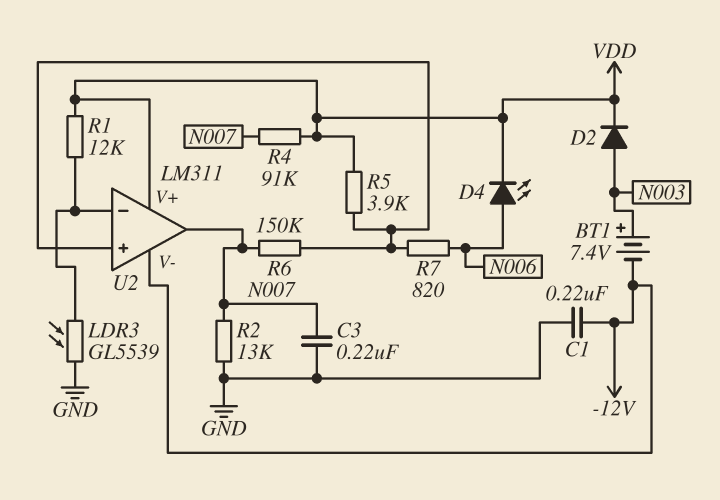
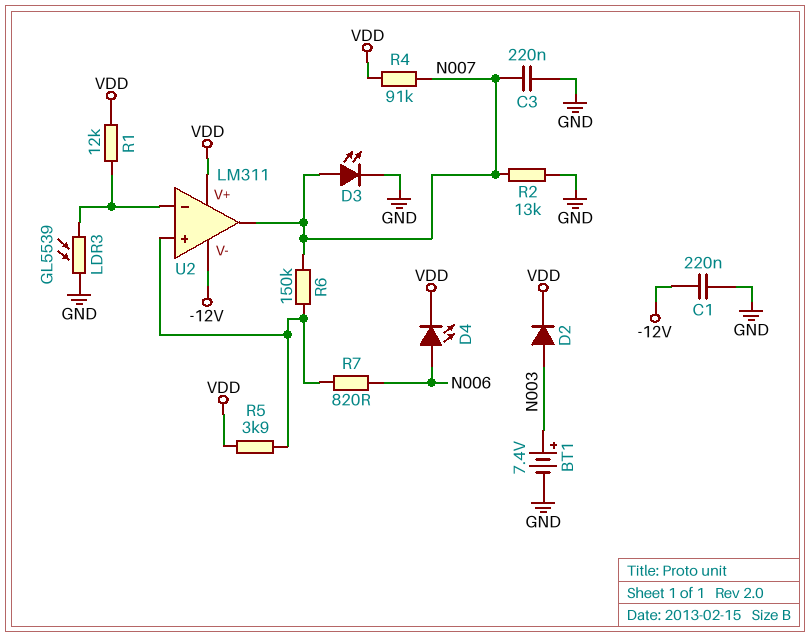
BT1: 7.4V (plus N003, minus -12V) -> 7.4V (plus N003, minus GND)
D3: none -> LED (A N007, K GND)

